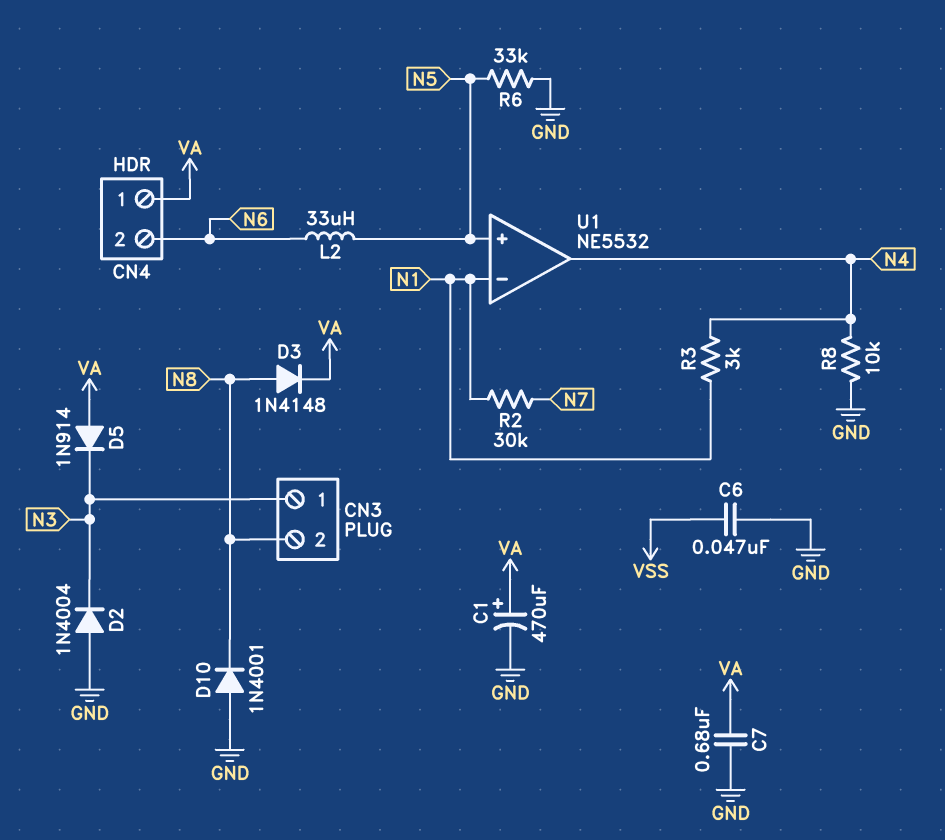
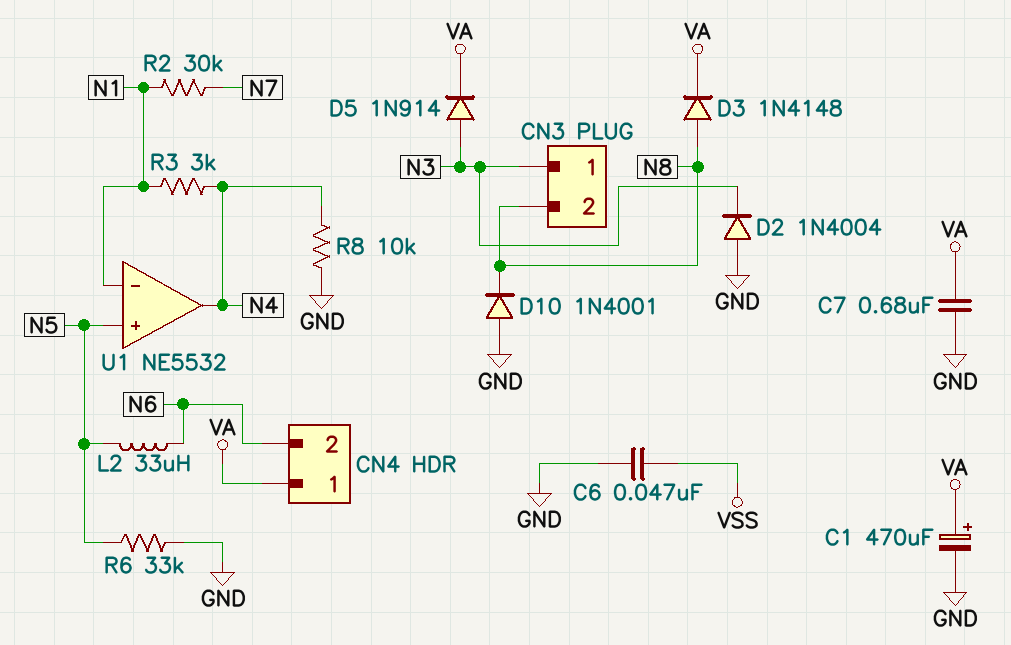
D5: diode 1N914 (A VA, K N3) -> diode 1N914 (A N3, K VA)

